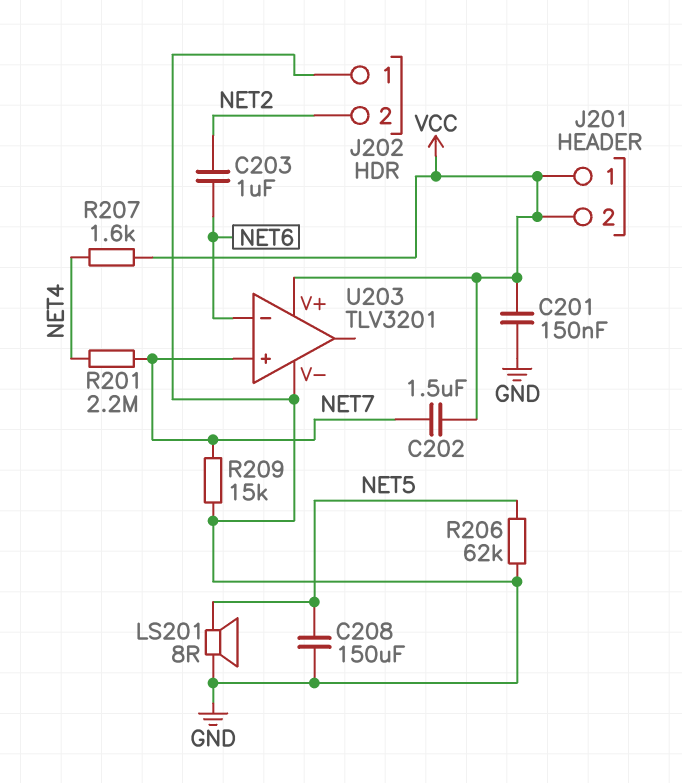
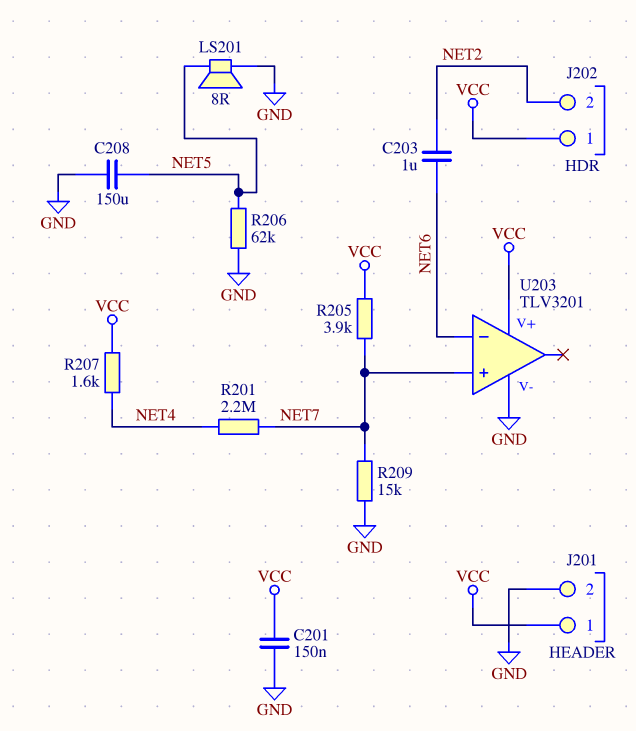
C202: 1.5uF (NET7, VCC) -> none
J201 pin 2: VCC -> GND
J202 pin 1: GND -> VCC
R205: none -> 3.9k (NET7, VCC)

